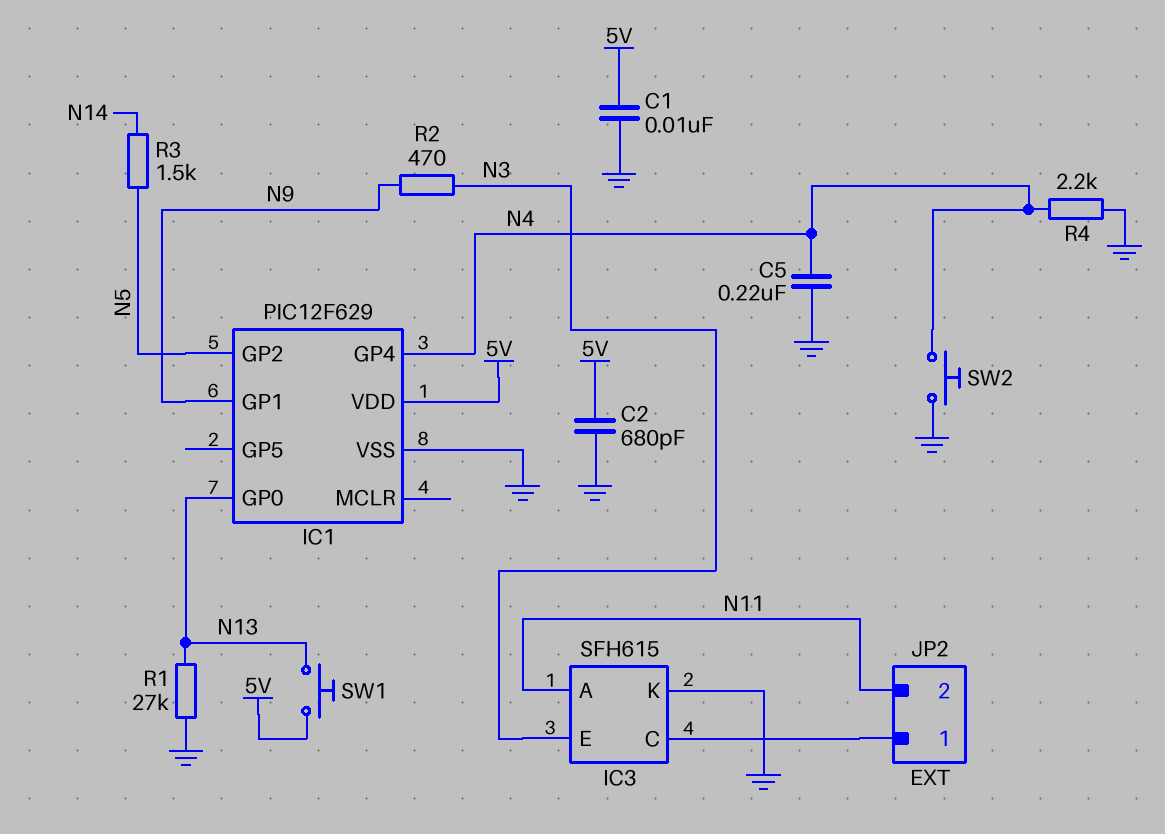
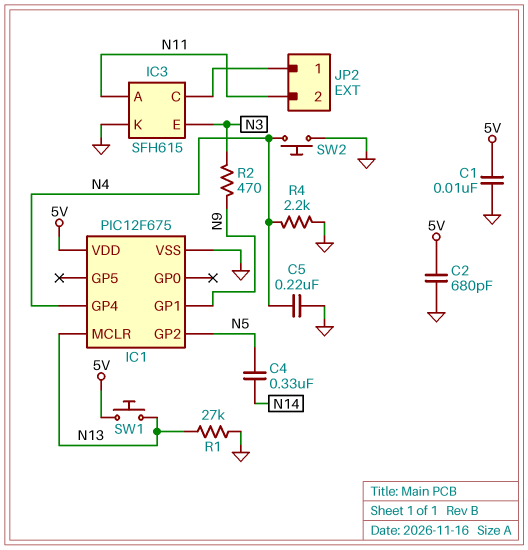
C4: none -> 330nF (N5, N14)
IC1: PIC12F629 -> PIC12F675
IC1 pin GP0: N13 -> none
IC1 pin MCLR: none -> N13
R3: 1.5k (N5, N14) -> none

